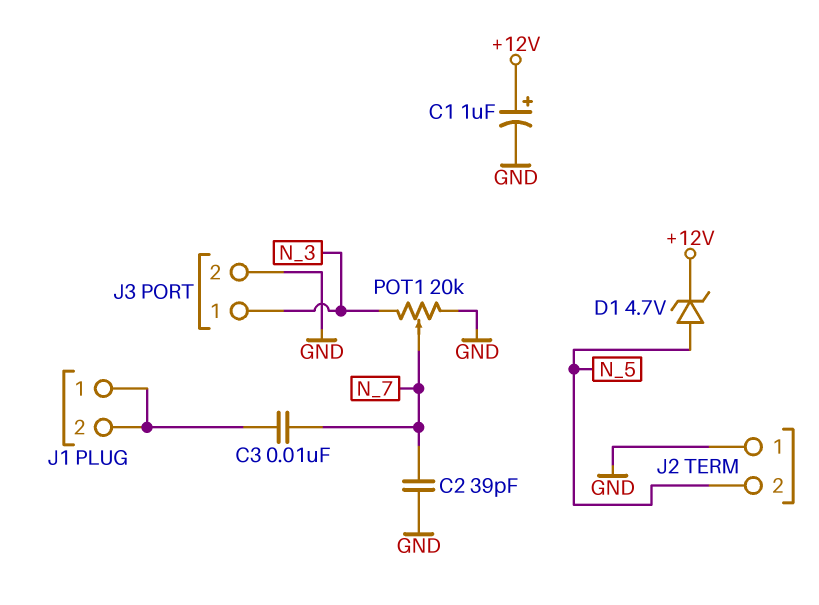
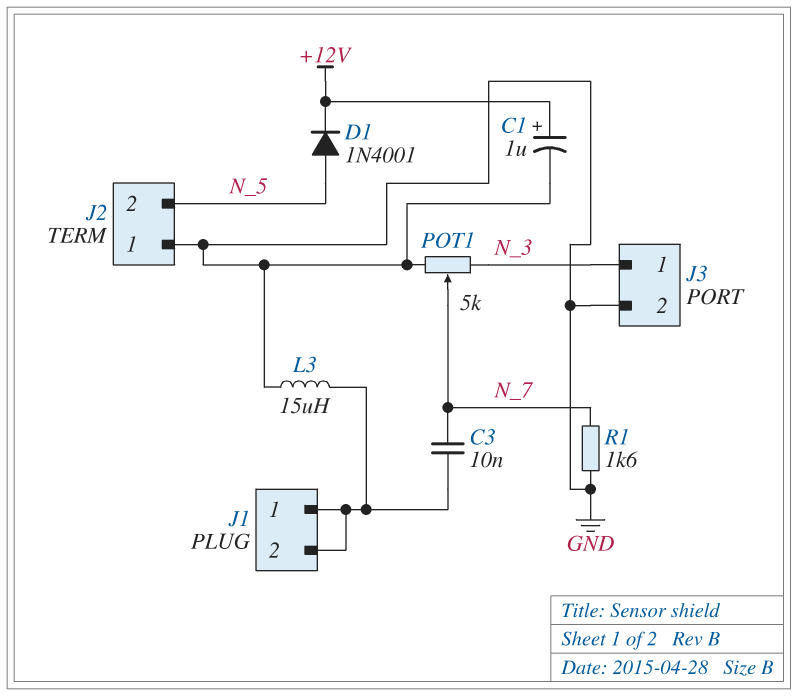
C2: 39pF (GND, N_7) -> none
D1: zener 4.7V (A N_5, K +12V) -> diode 1N4001 (A N_5, K +12V)
L3: none -> 15uH (GND, J1/1)
POT1: 20k (GND, N_3, wiper N_7) -> 5k (GND, N_3, wiper N_7)
R1: none -> 1.6k (GND, N_7)

